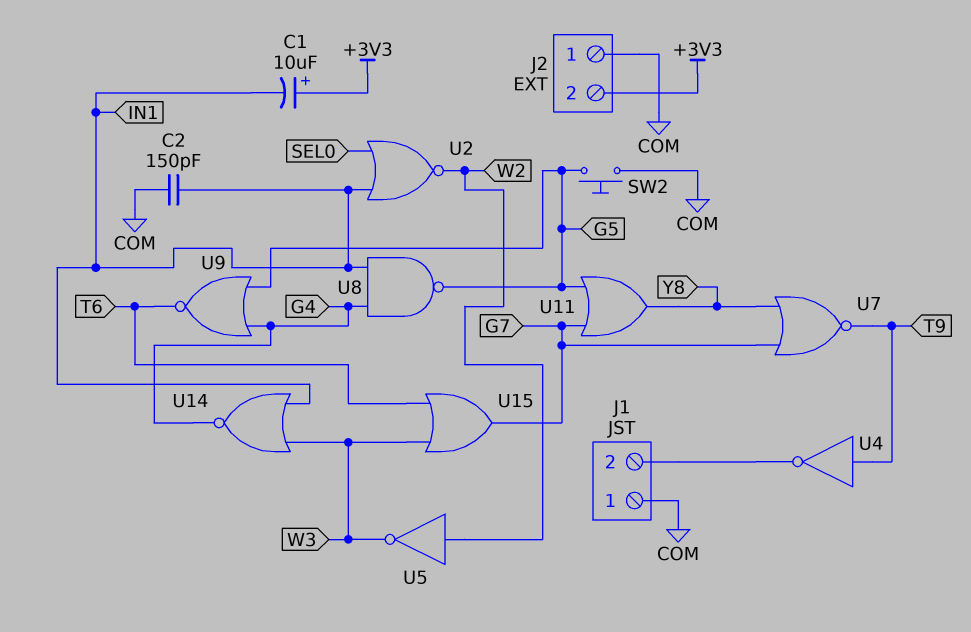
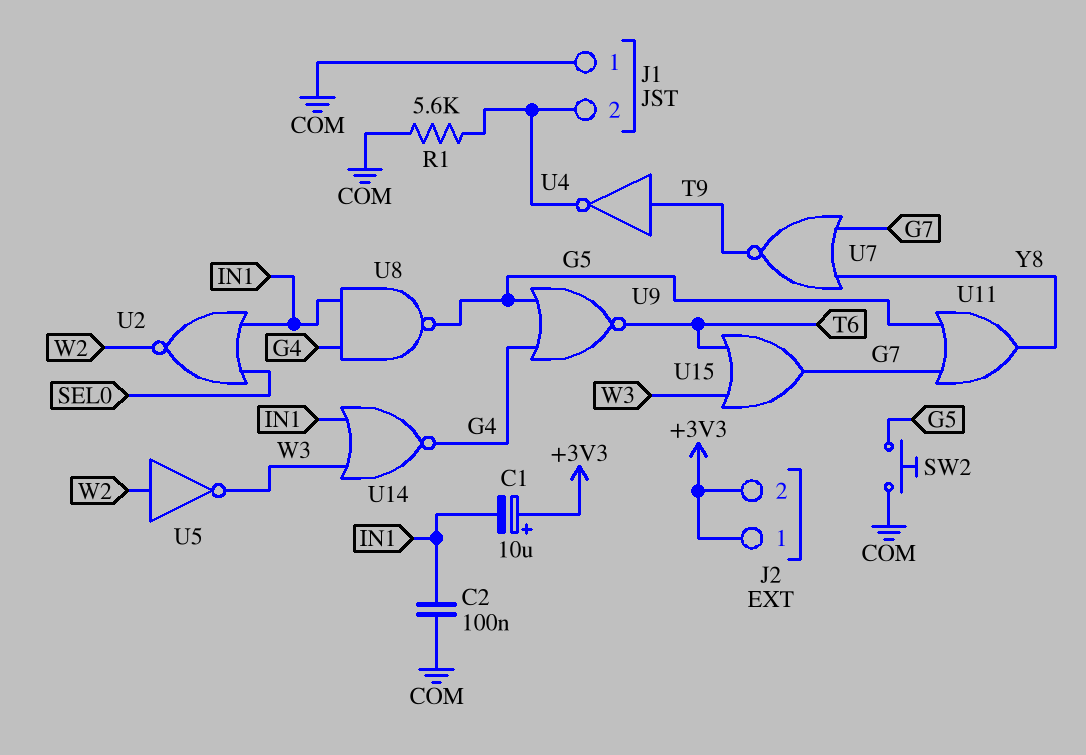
C2: 150pF (COM, IN1) -> 100nF (COM, IN1)
J2 pin 1: COM -> +3V3
R1: none -> 5.6k (COM, J1/2)

